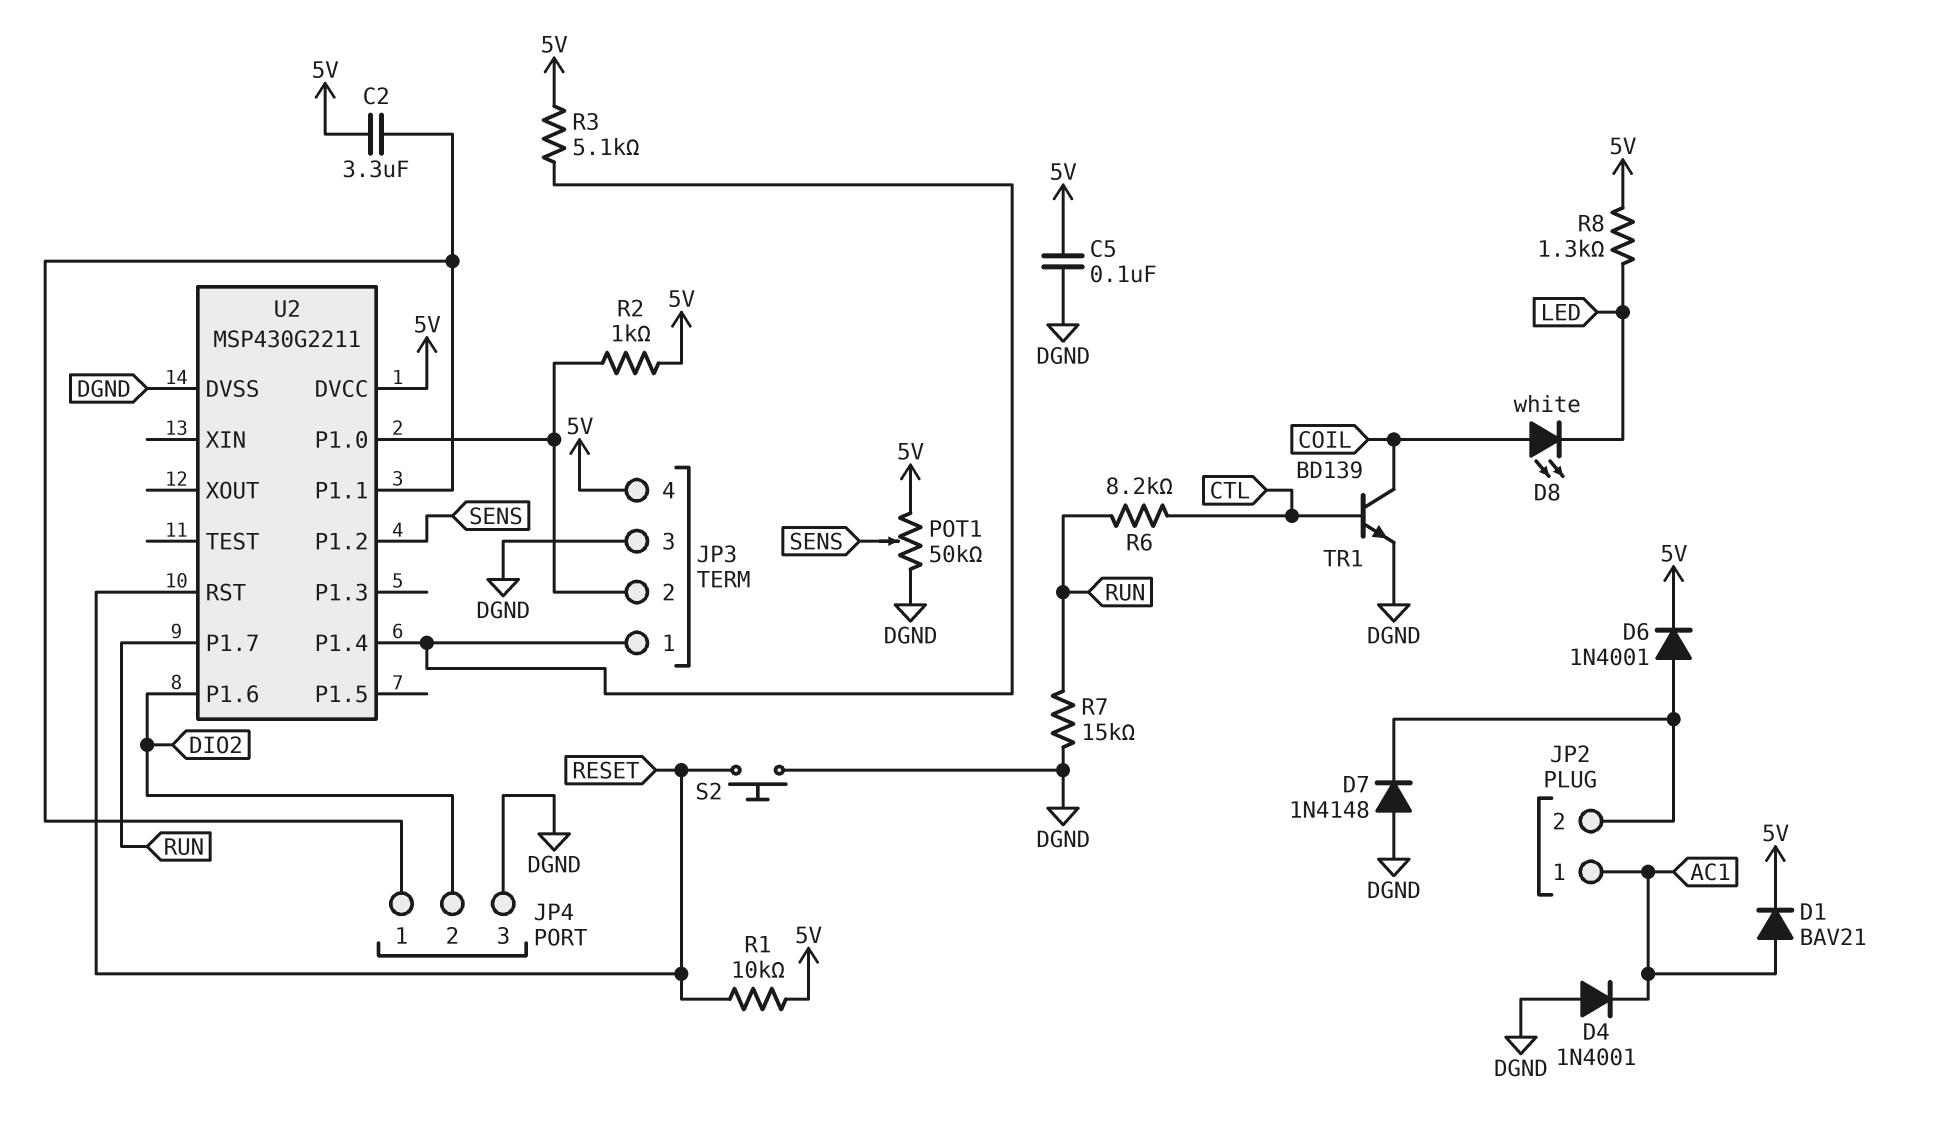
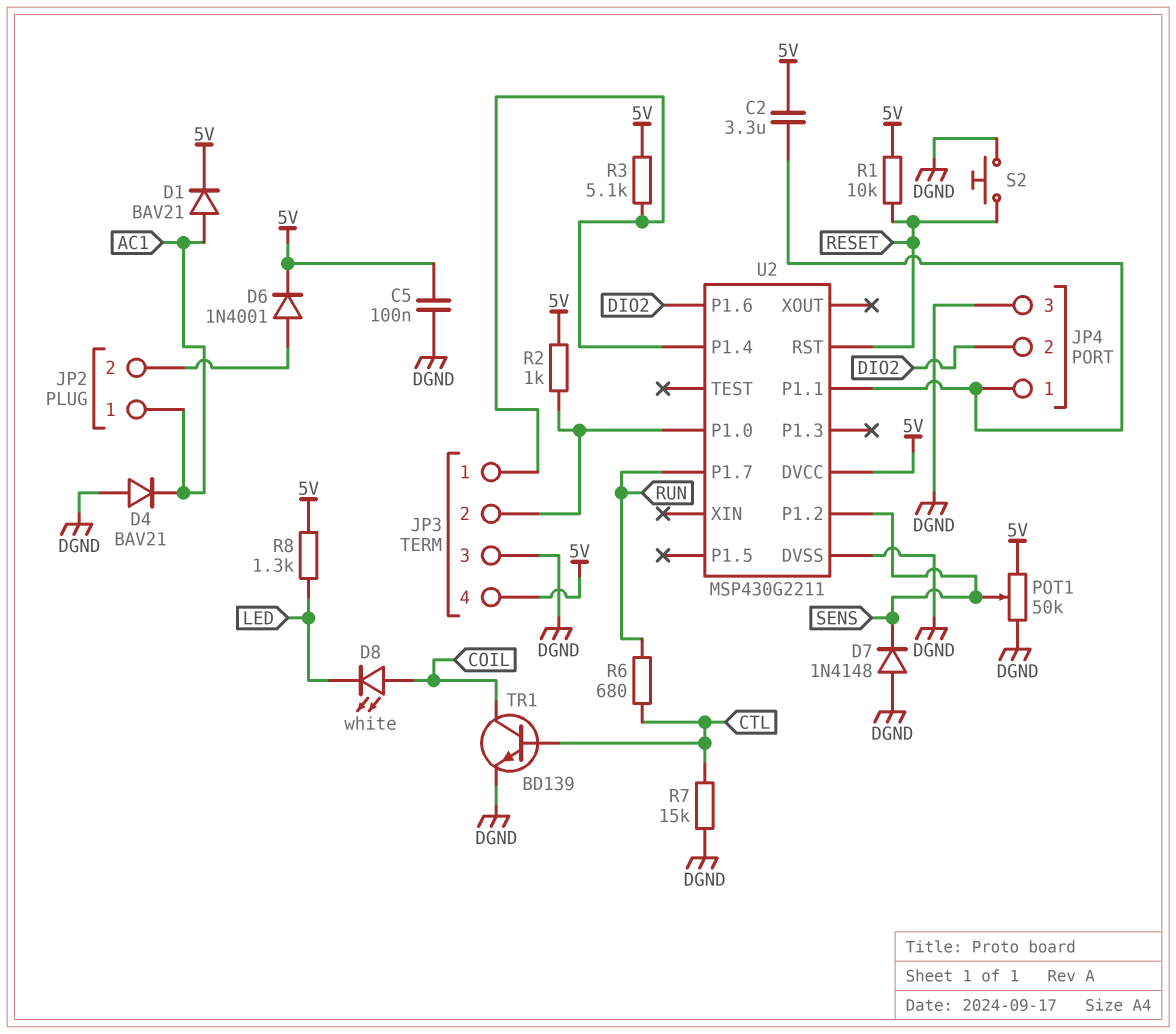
D4: diode 1N4001 (A DGND, K AC1) -> diode BAV21 (A DGND, K AC1)
D7: diode 1N4148 (A DGND, K JP2/2) -> diode 1N4148 (A DGND, K SENS)
R6: 8.2k (CTL, RUN) -> 680 (CTL, RUN)
R7: 15k (DGND, RUN) -> 15k (CTL, DGND)

